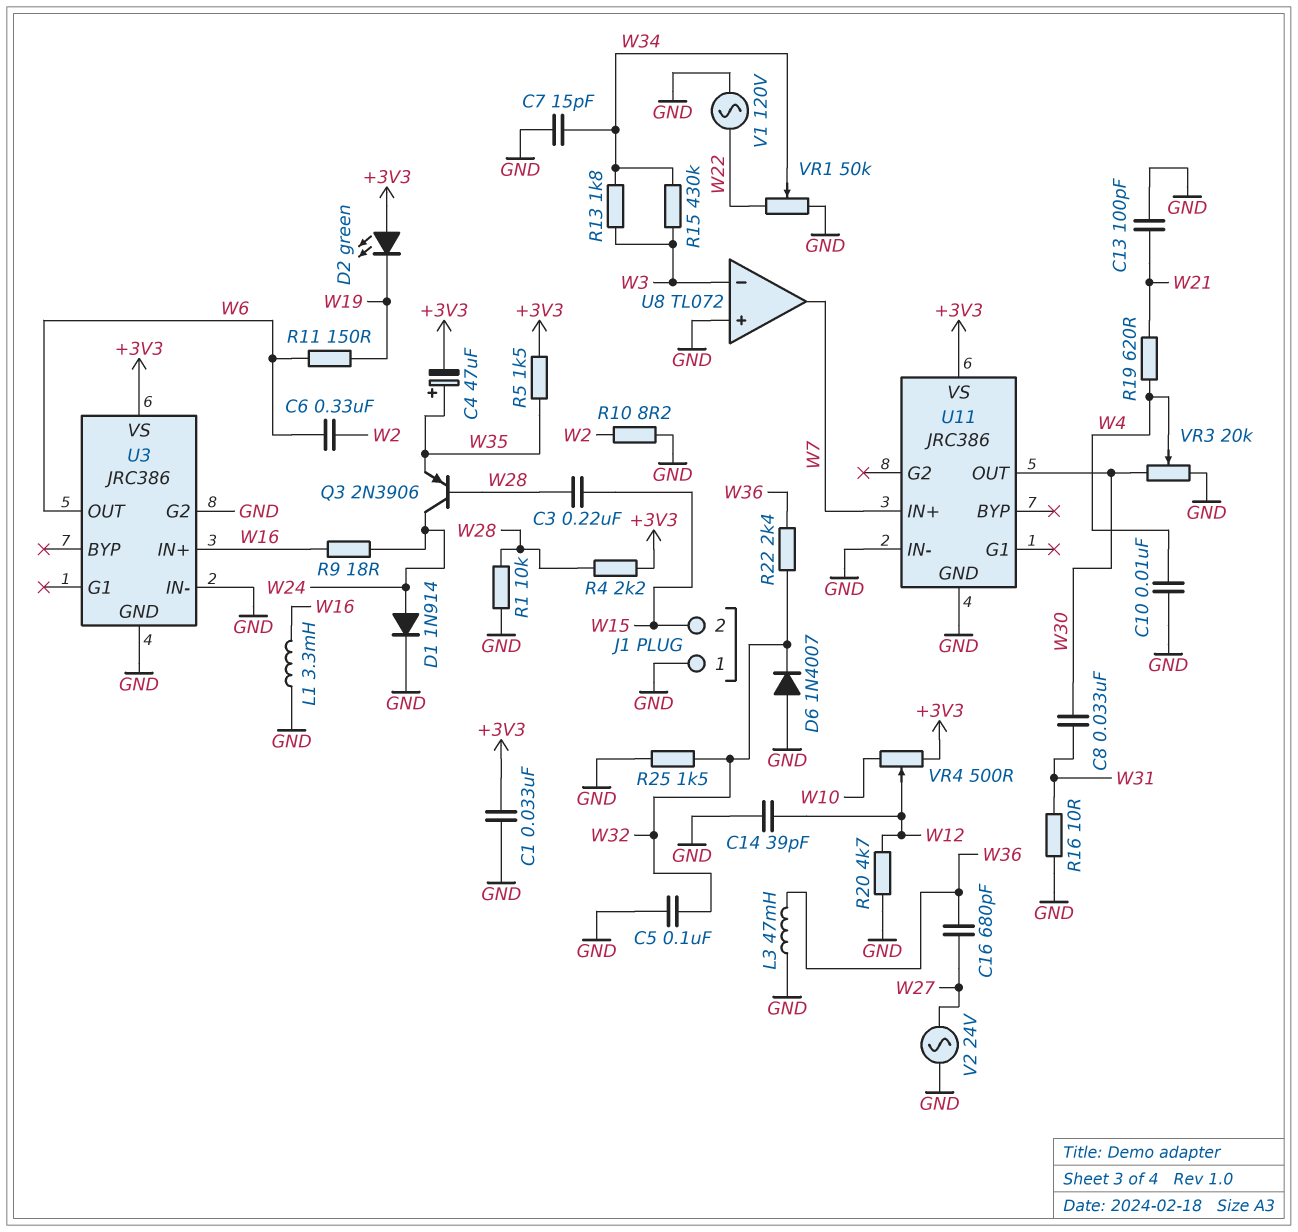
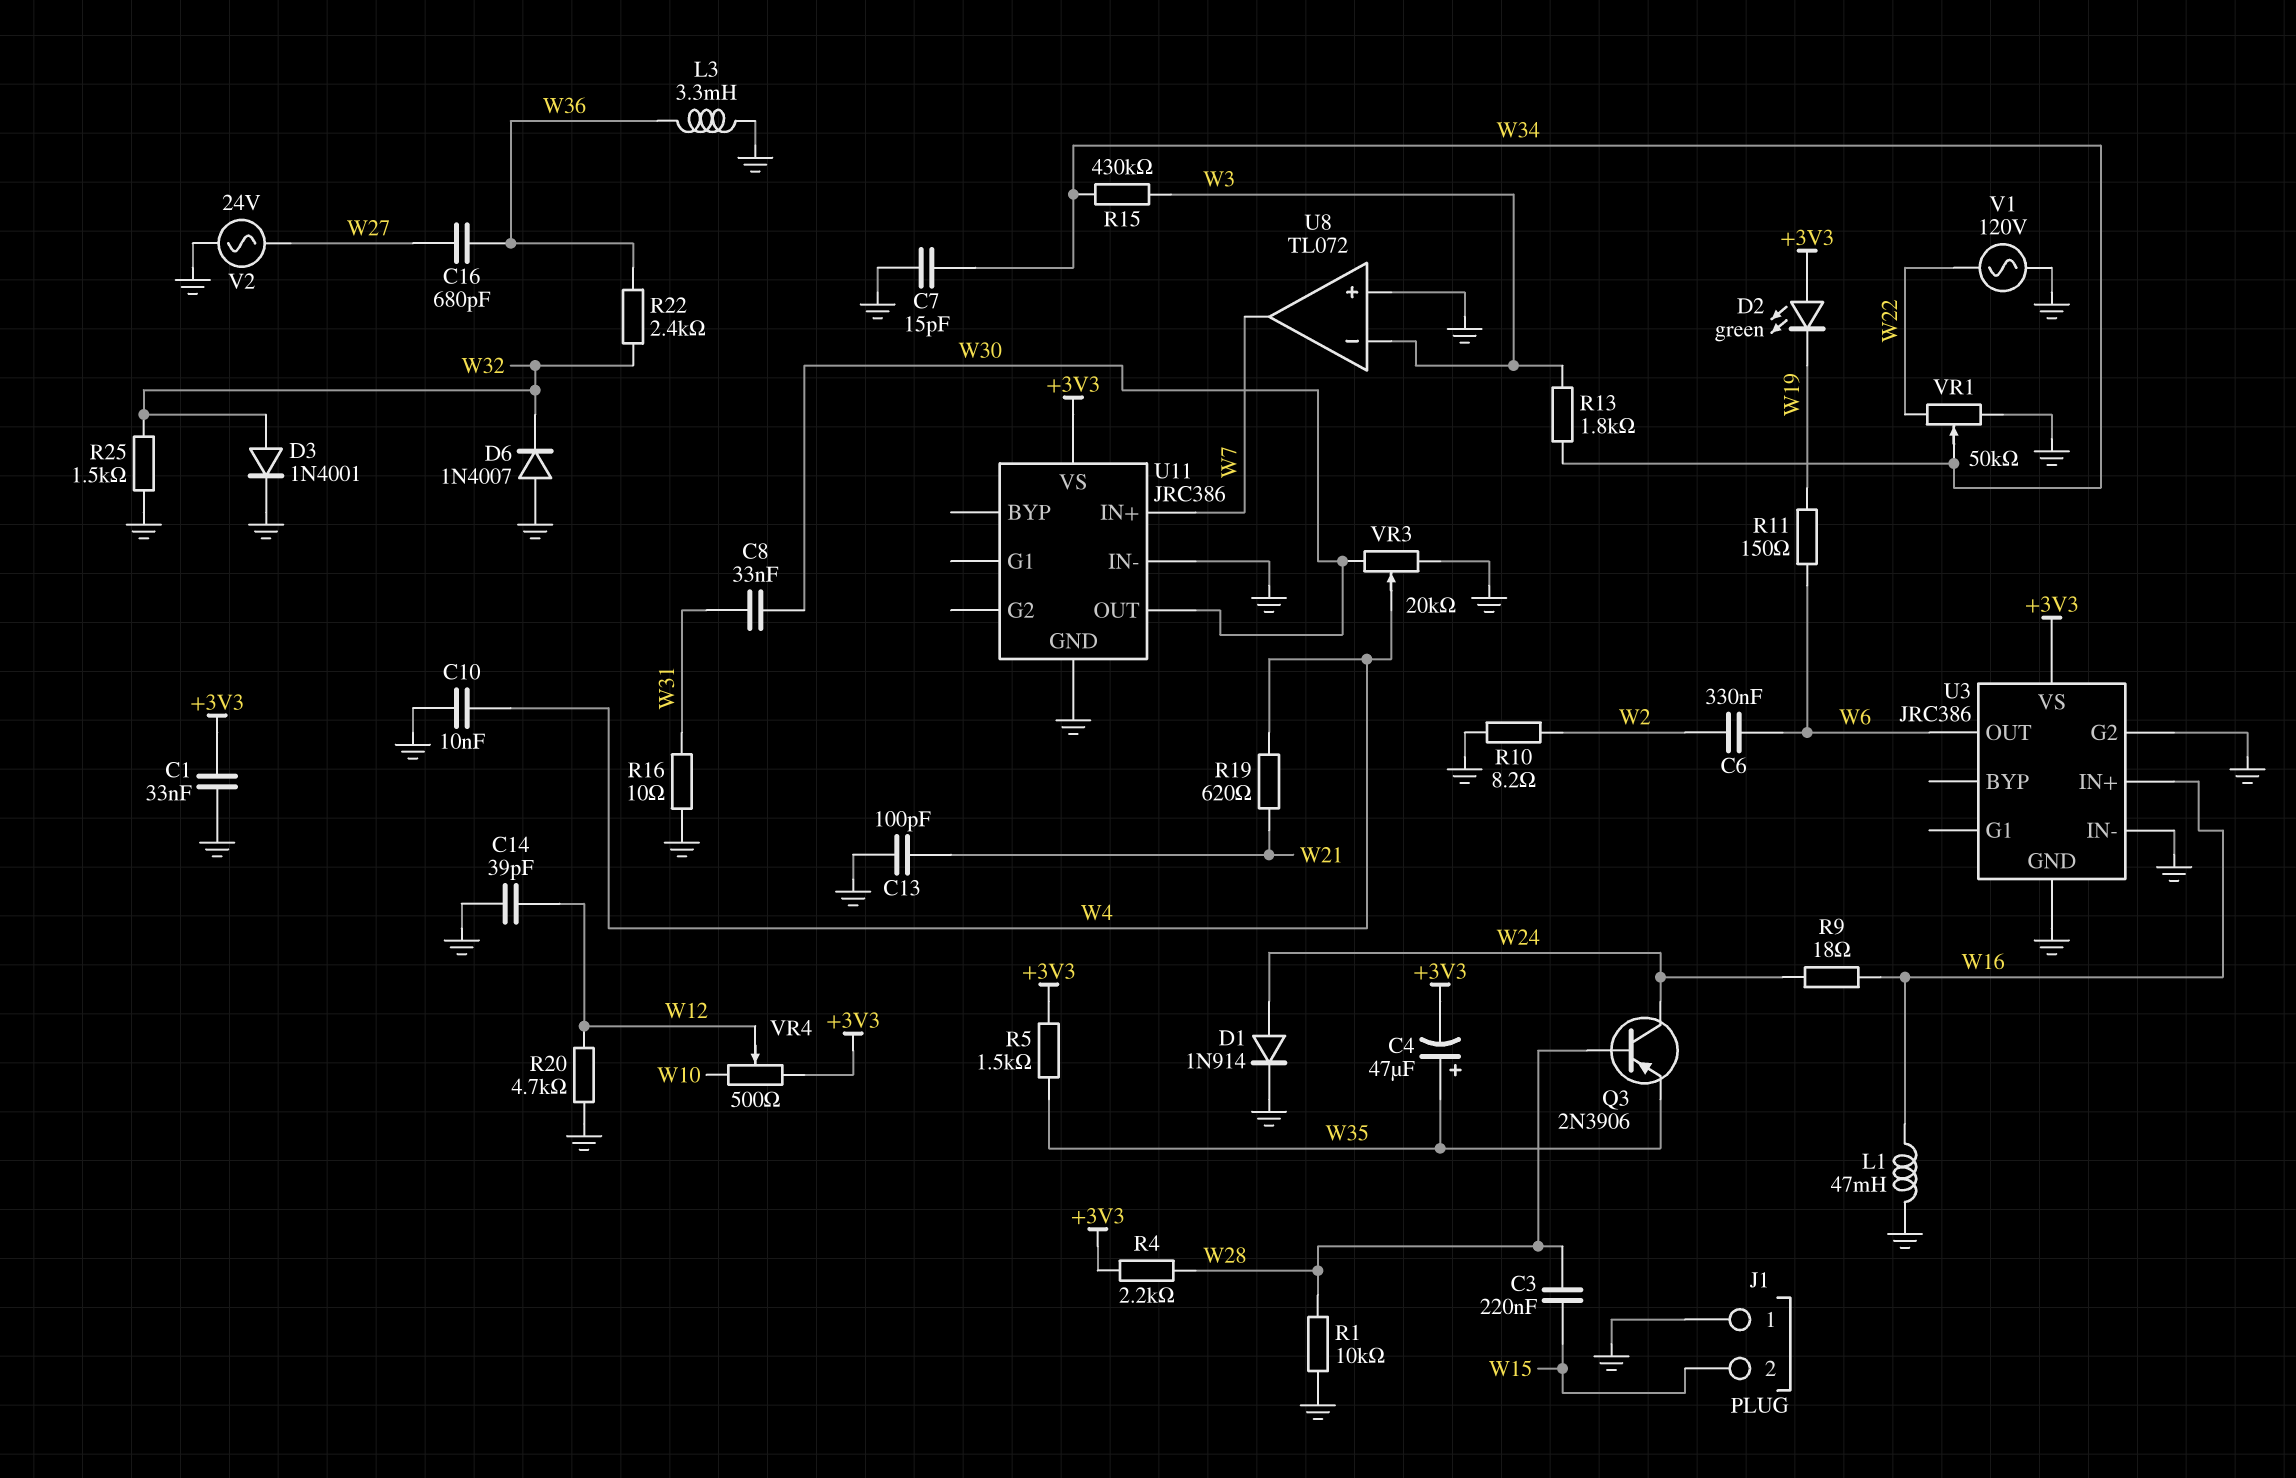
C5: 100nF (GND, W32) -> none
D3: none -> diode 1N4001 (A W32, K GND)
L1: 3.3mH (GND, W16) -> 47mH (GND, W16)
L3: 47mH (GND, W36) -> 3.3mH (GND, W36)

